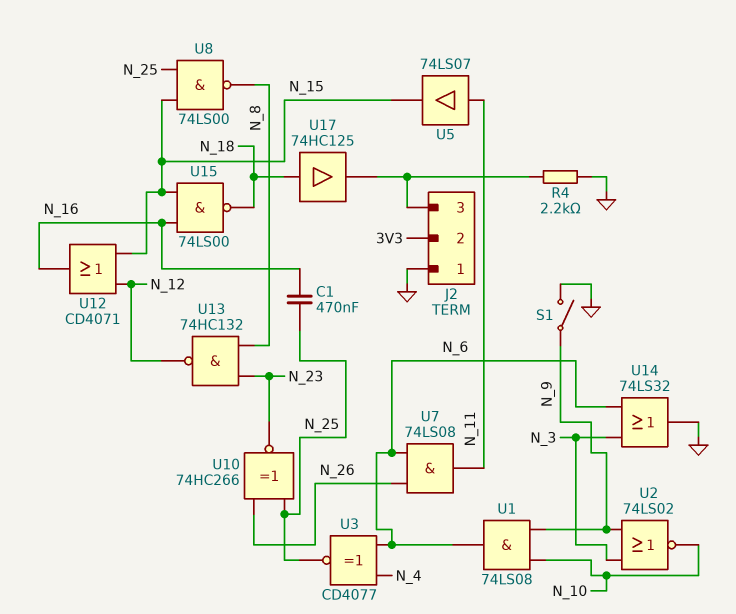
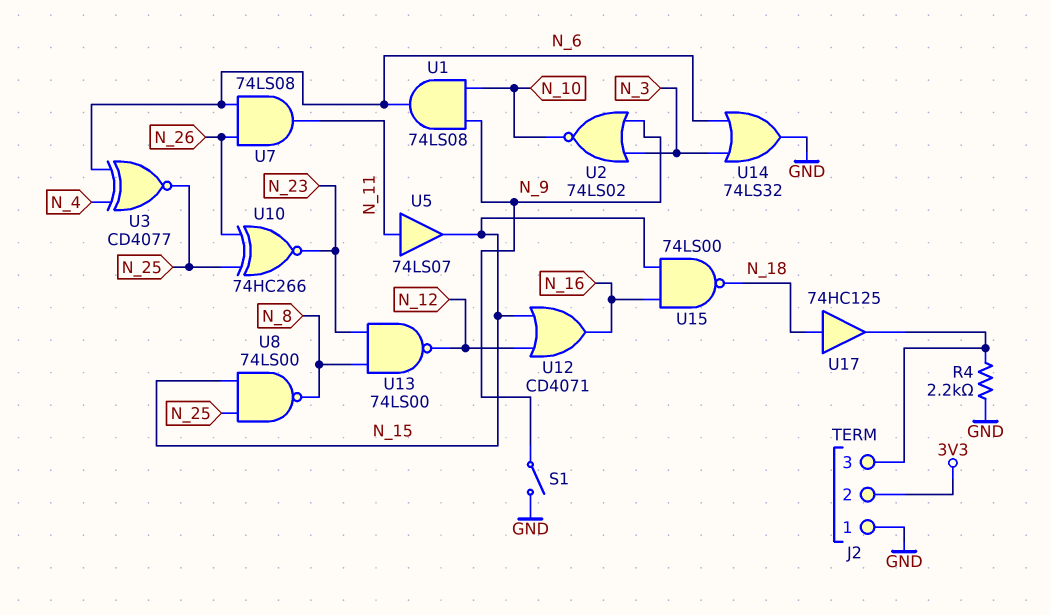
C1: 470nF (N_16, N_25) -> none
U13: NAND 74HC132 (in N_8, in N_23, out N_12) -> NAND 74LS00 (in N_8, in N_23, out N_12)

